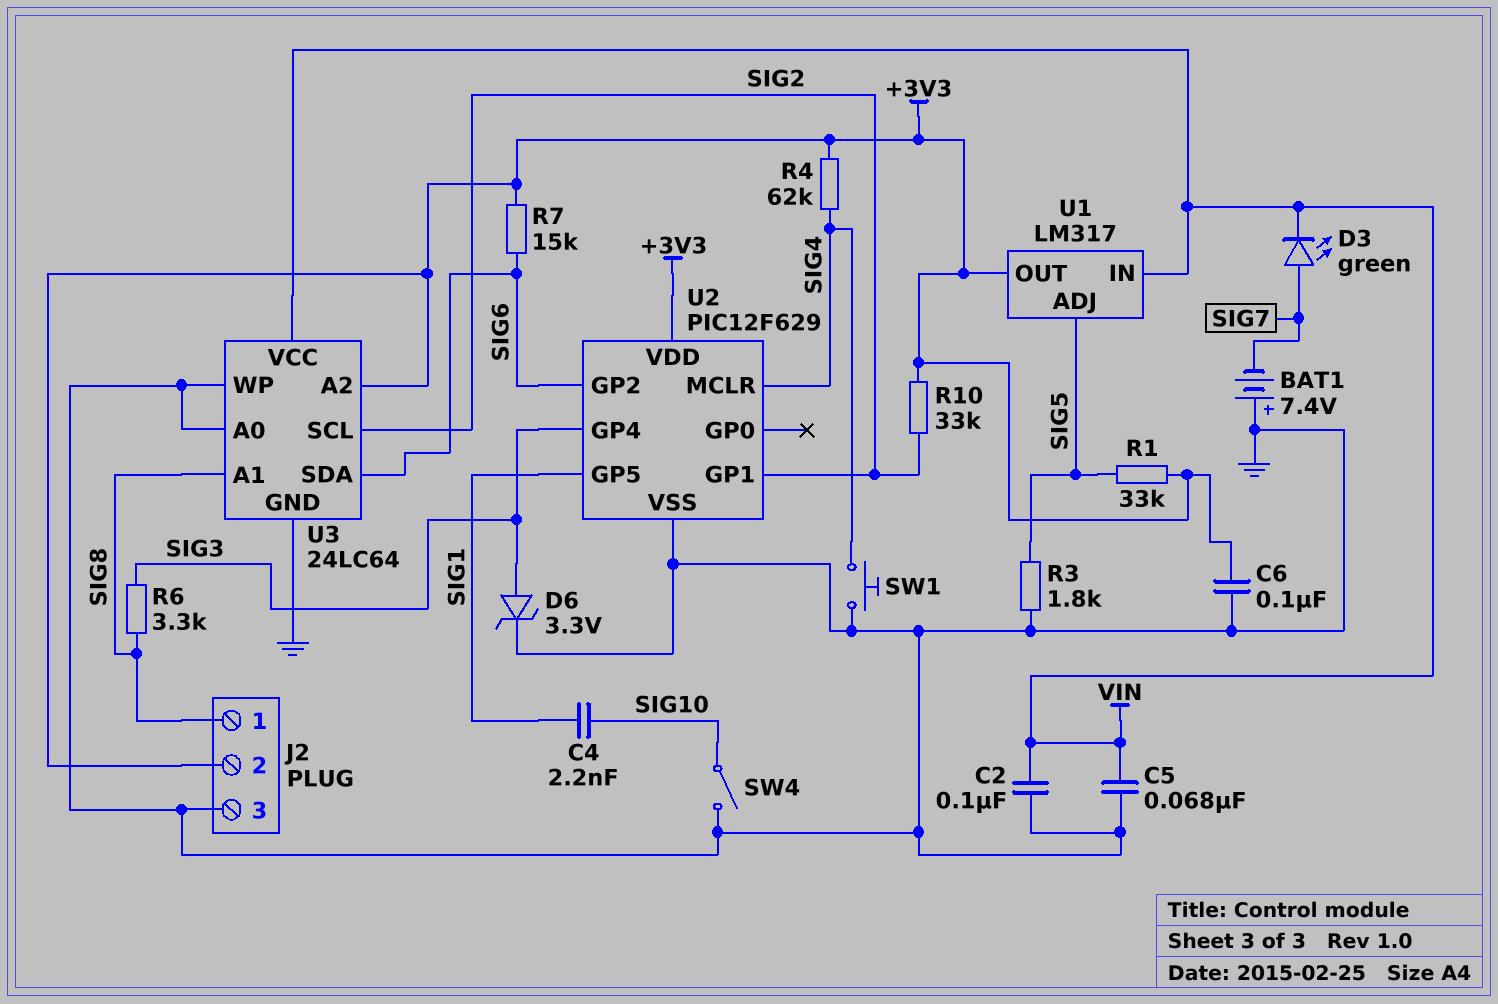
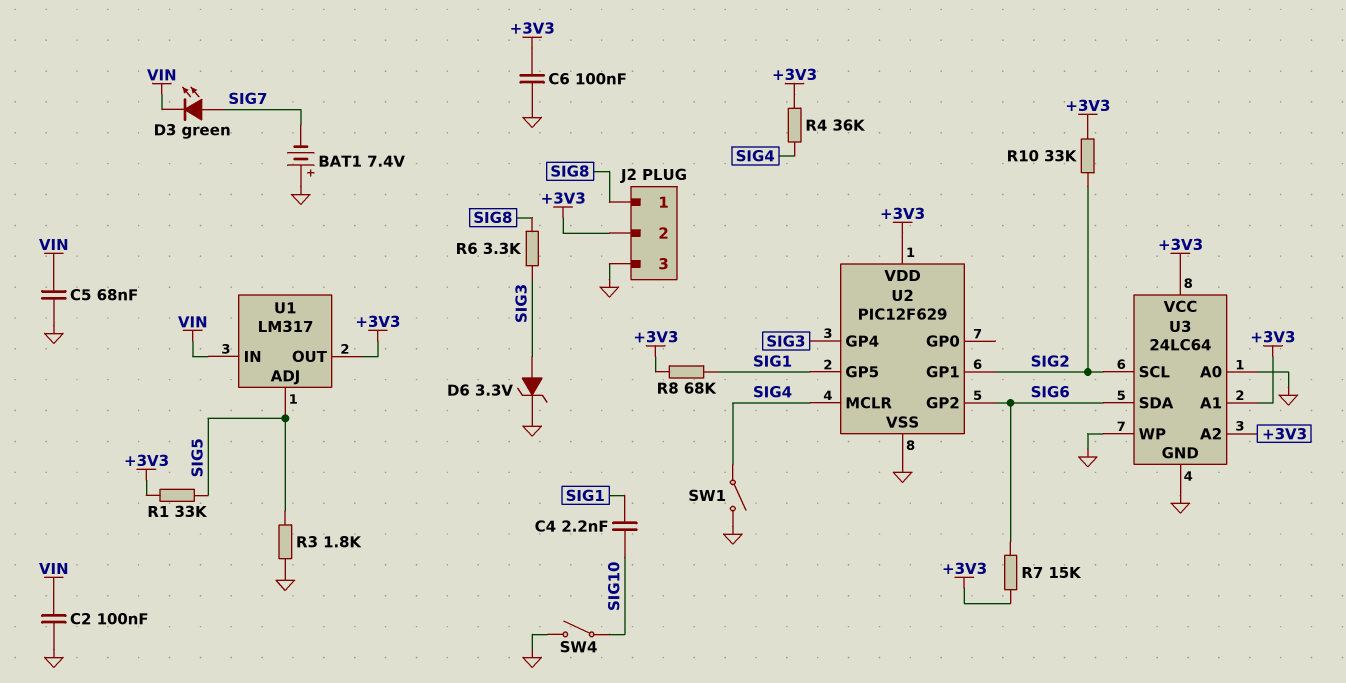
R4: 62k (+3V3, SIG4) -> 36k (+3V3, SIG4)
R8: none -> 68k (+3V3, SIG1)
SW1: button (GND, SIG4) -> switch (GND, SIG4)
U3 pin A1: SIG8 -> +3V3
U3 pin VCC: VIN -> +3V3

